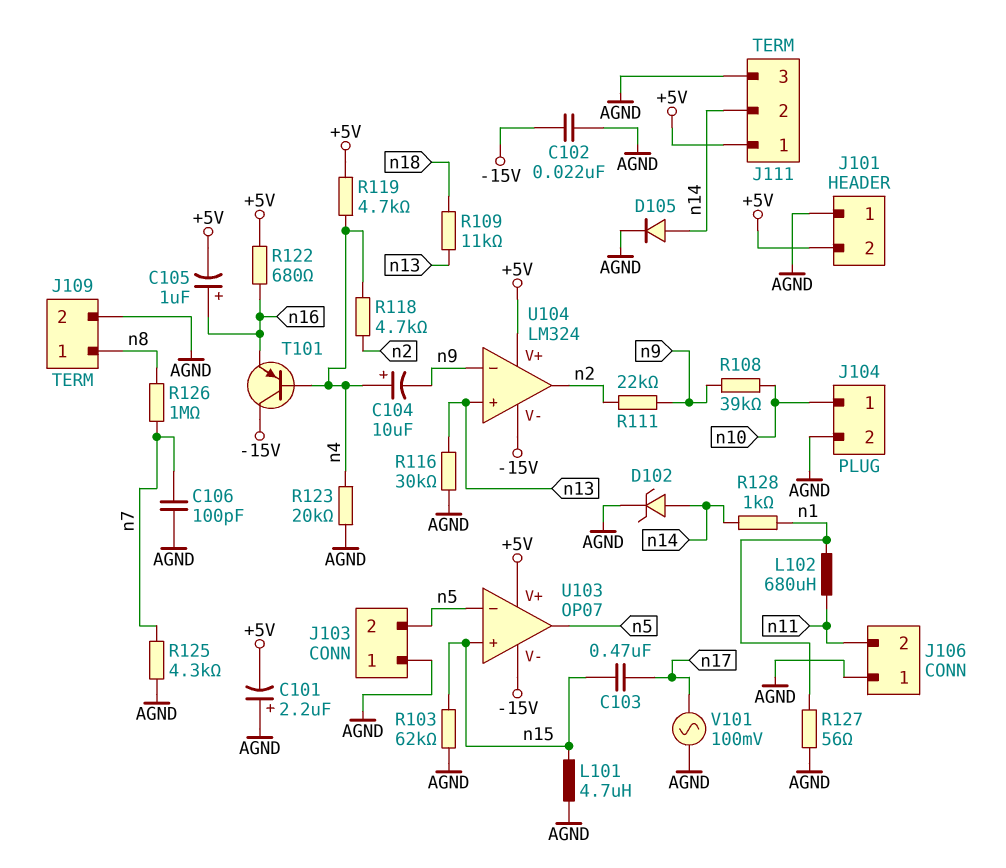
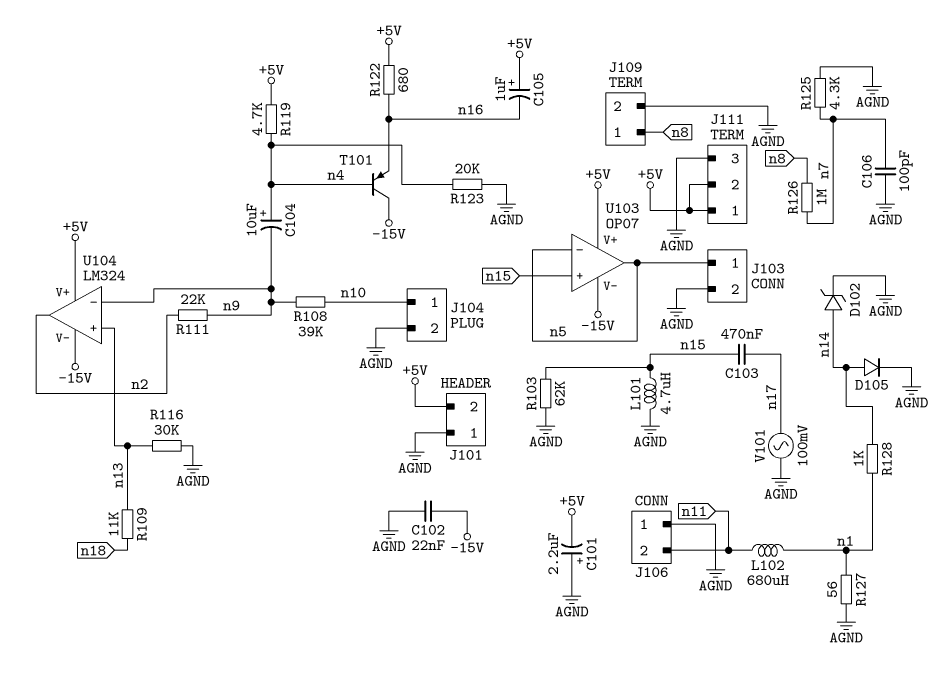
C105: 1uF (plus n16, minus +5V) -> 1uF (plus +5V, minus n16)
J103 pin 1: AGND -> n5
J103 pin 2: n5 -> AGND
J111 pin 2: n14 -> +5V
R118: 4.7k (n2, n4) -> none

